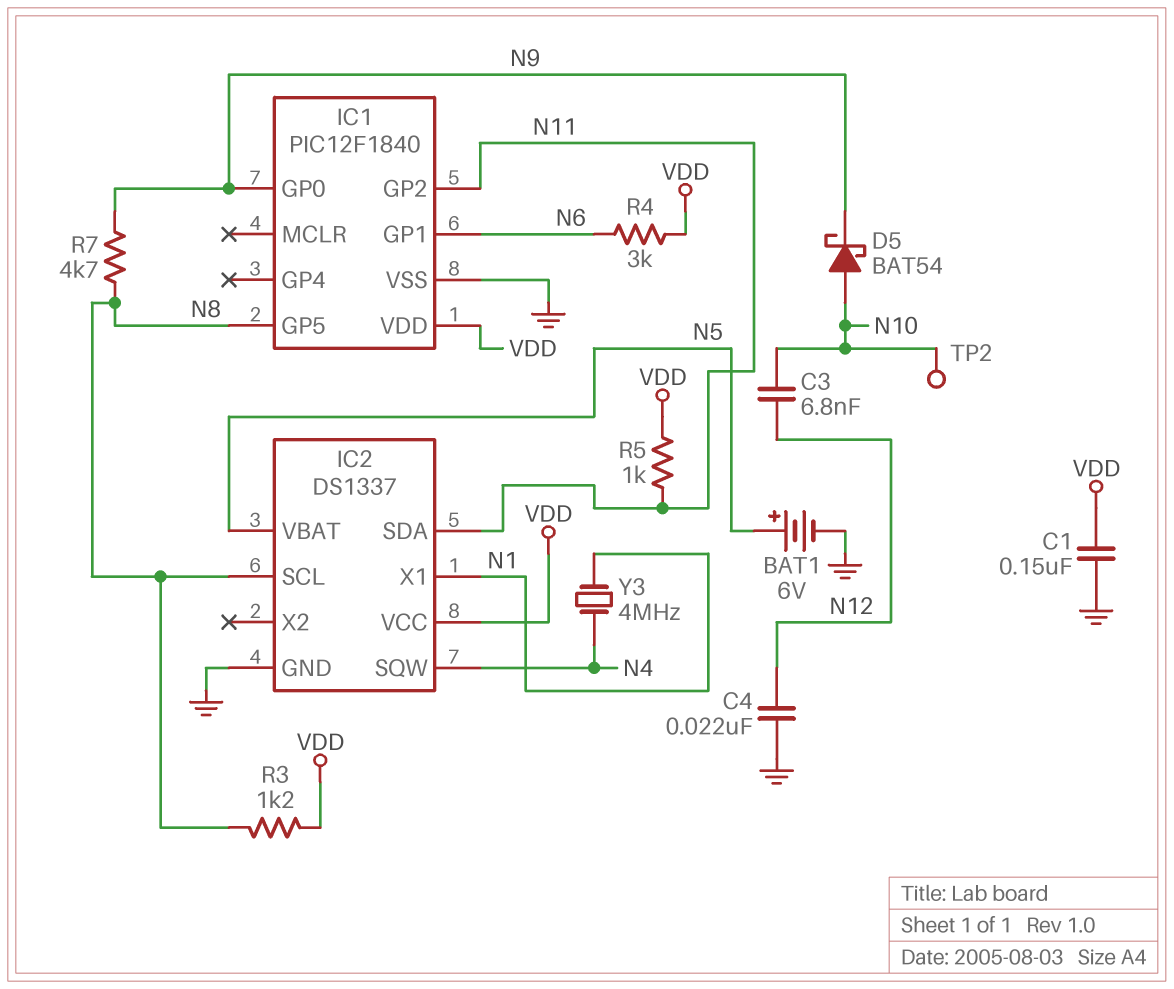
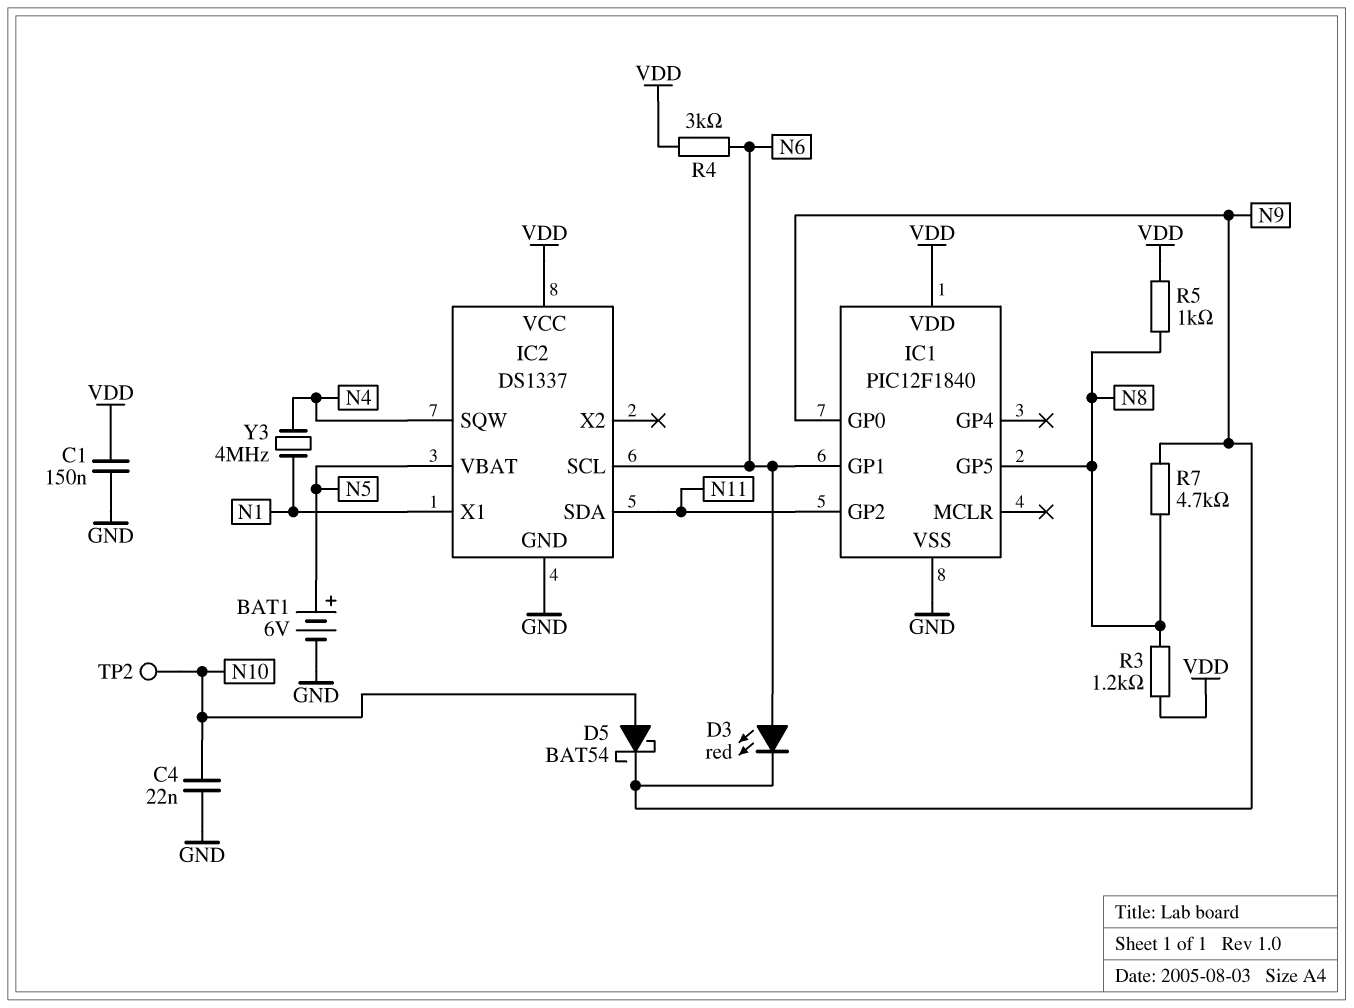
C3: 6.8nF (N10, N12) -> none
C4: 22nF (GND, N12) -> 22nF (GND, N10)
D3: none -> LED red (A N6, K N9)
IC2 pin SCL: N8 -> N6
R5: 1k (N11, VDD) -> 1k (N8, VDD)

